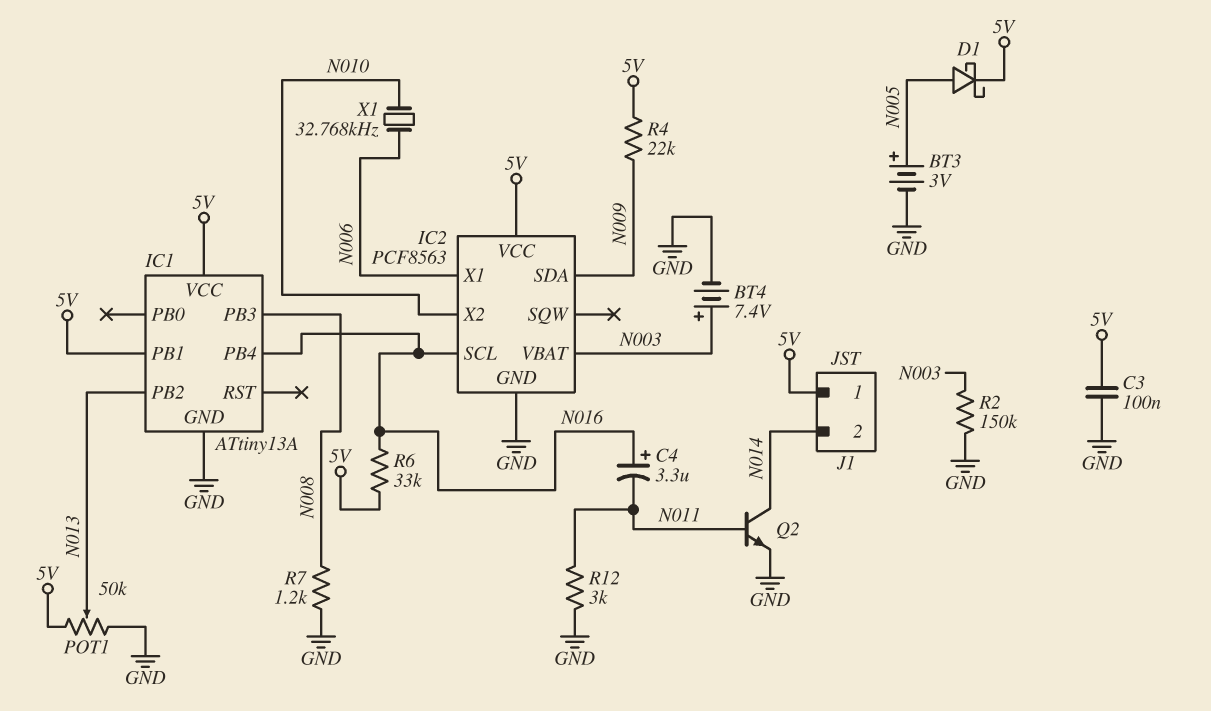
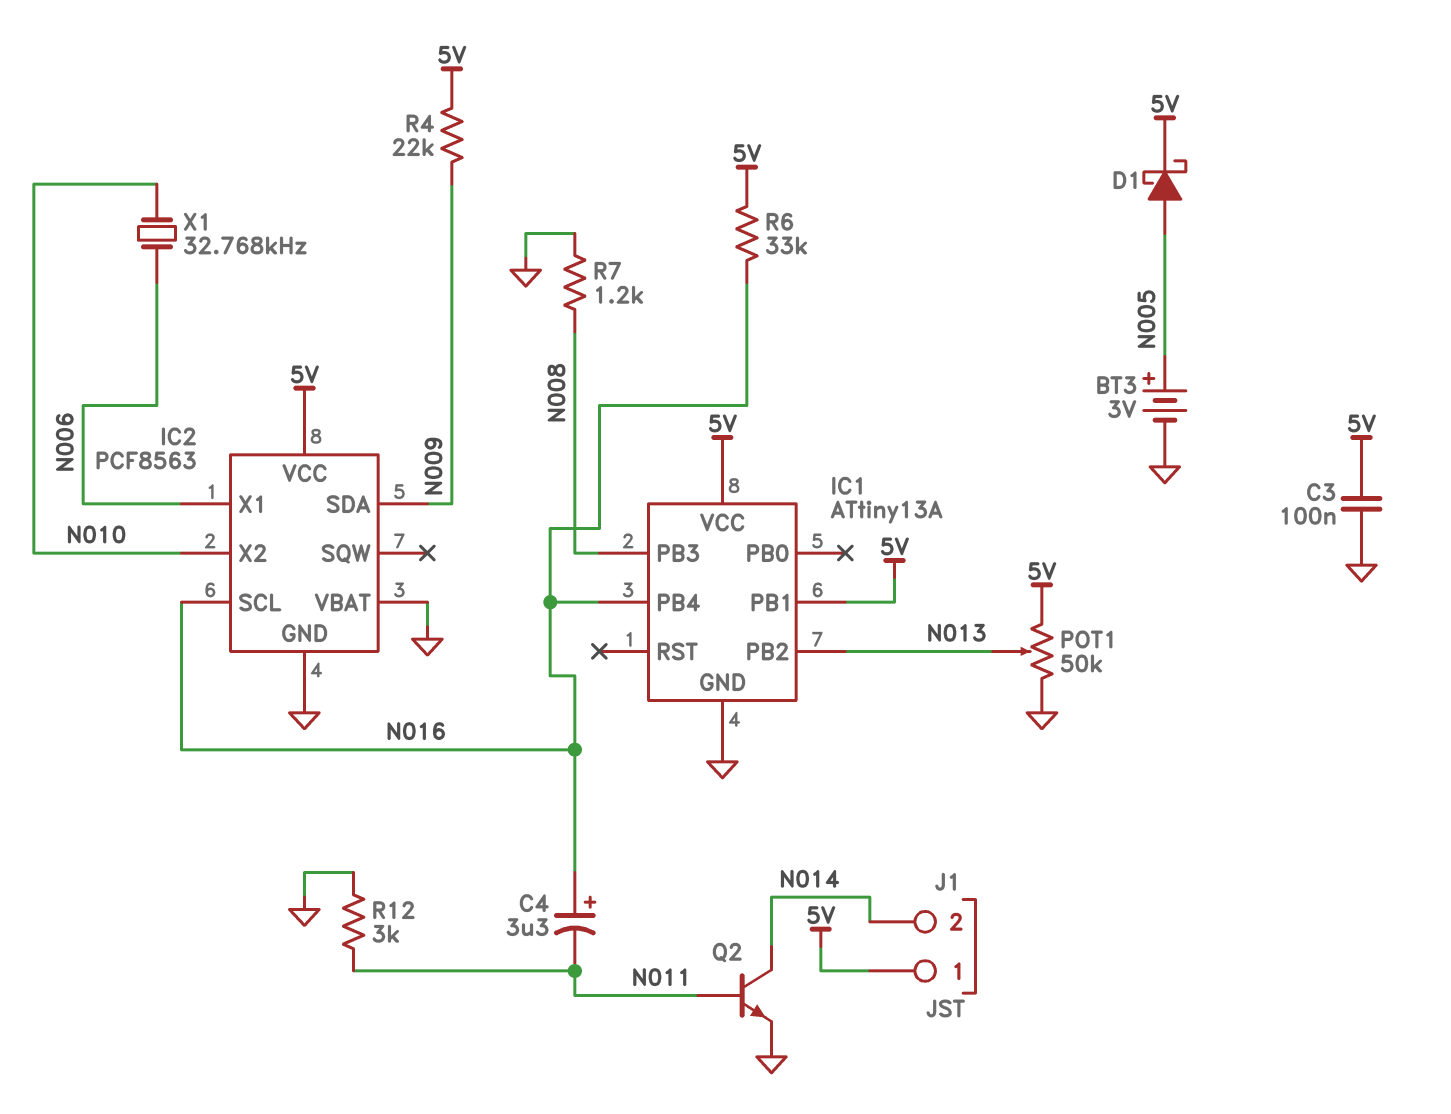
BT4: 7.4V (plus N003, minus GND) -> none
IC2 pin VBAT: N003 -> GND
R2: 150k (GND, N003) -> none

